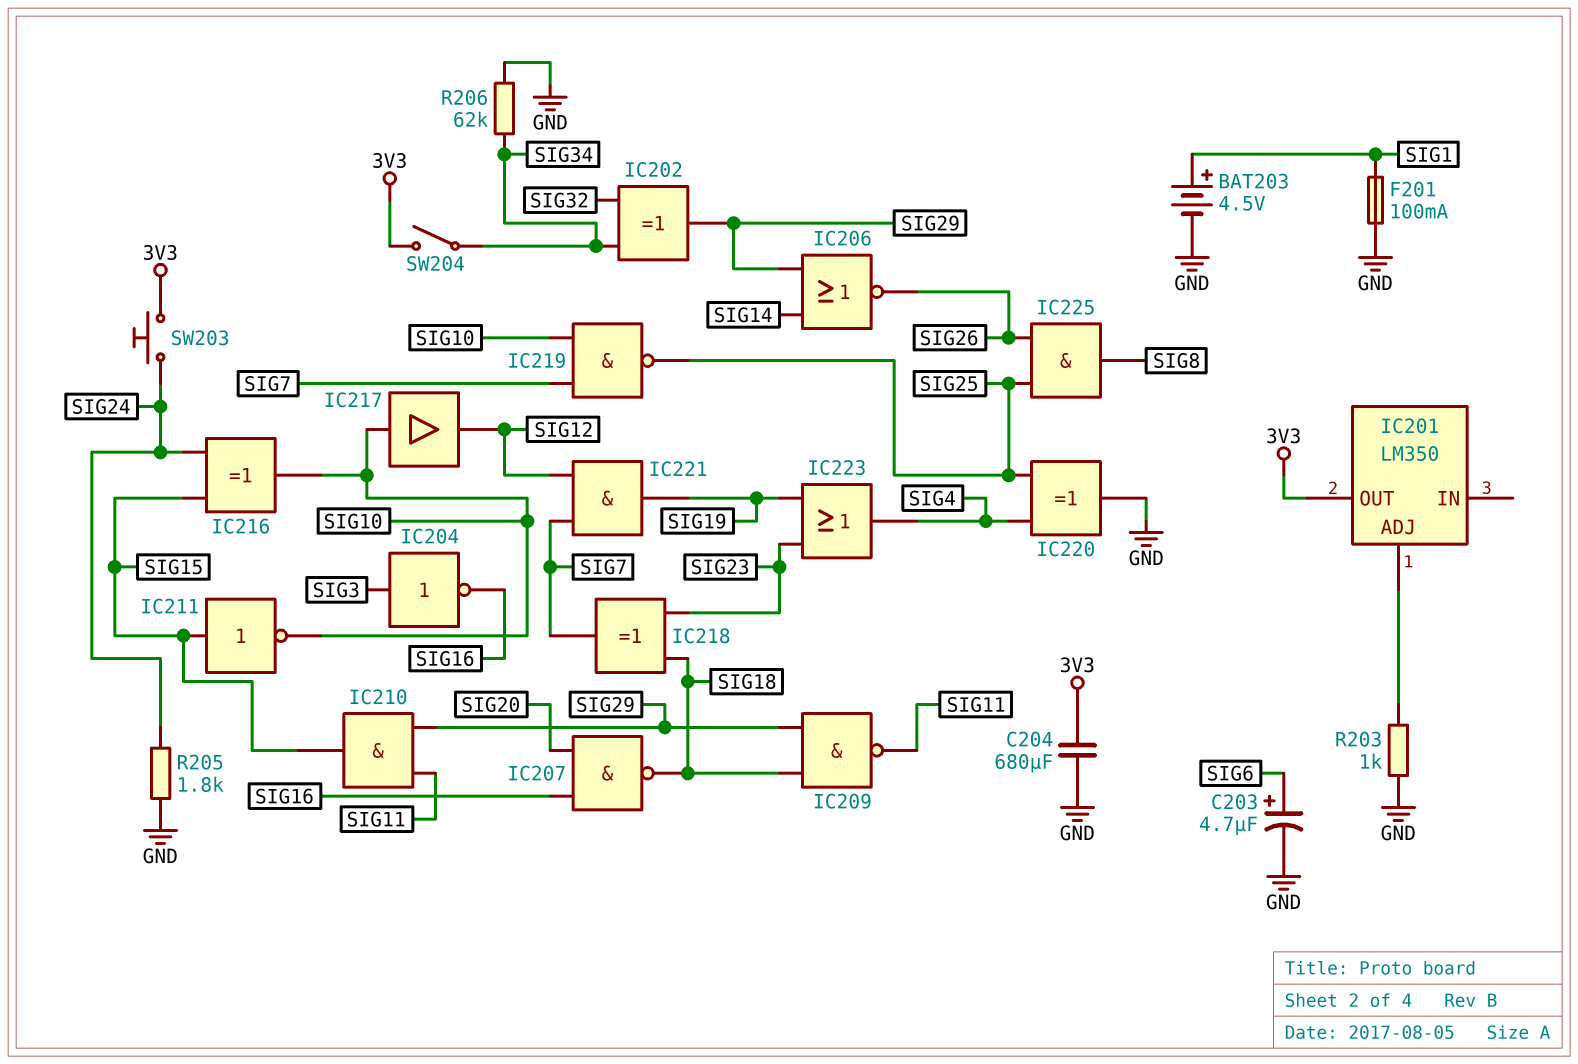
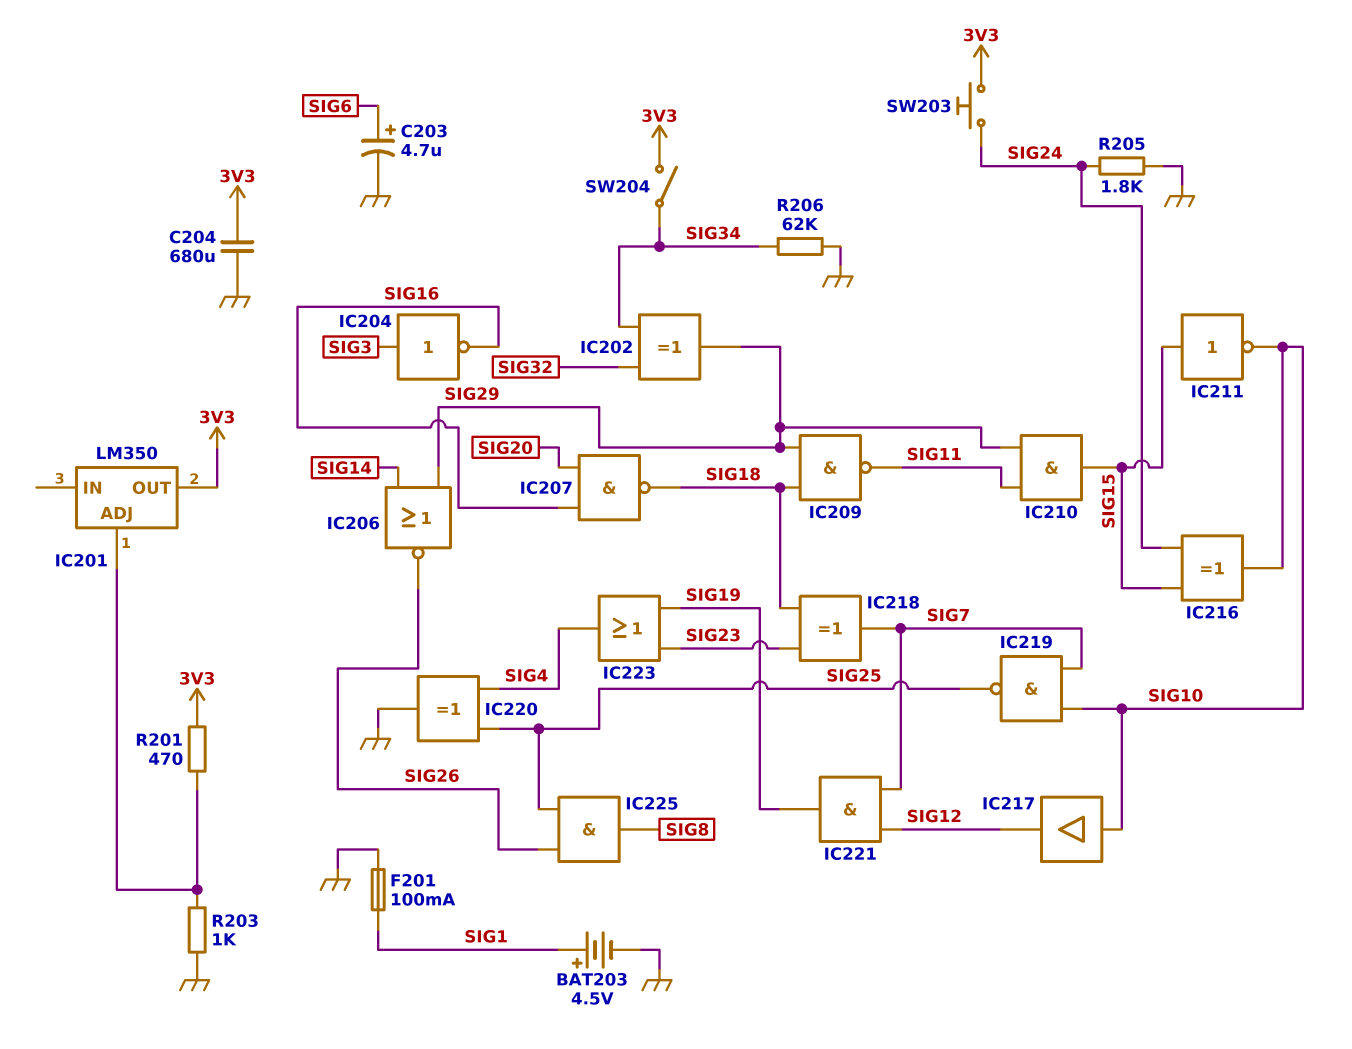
R201: none -> 470 (3V3, IC201/ADJ)

